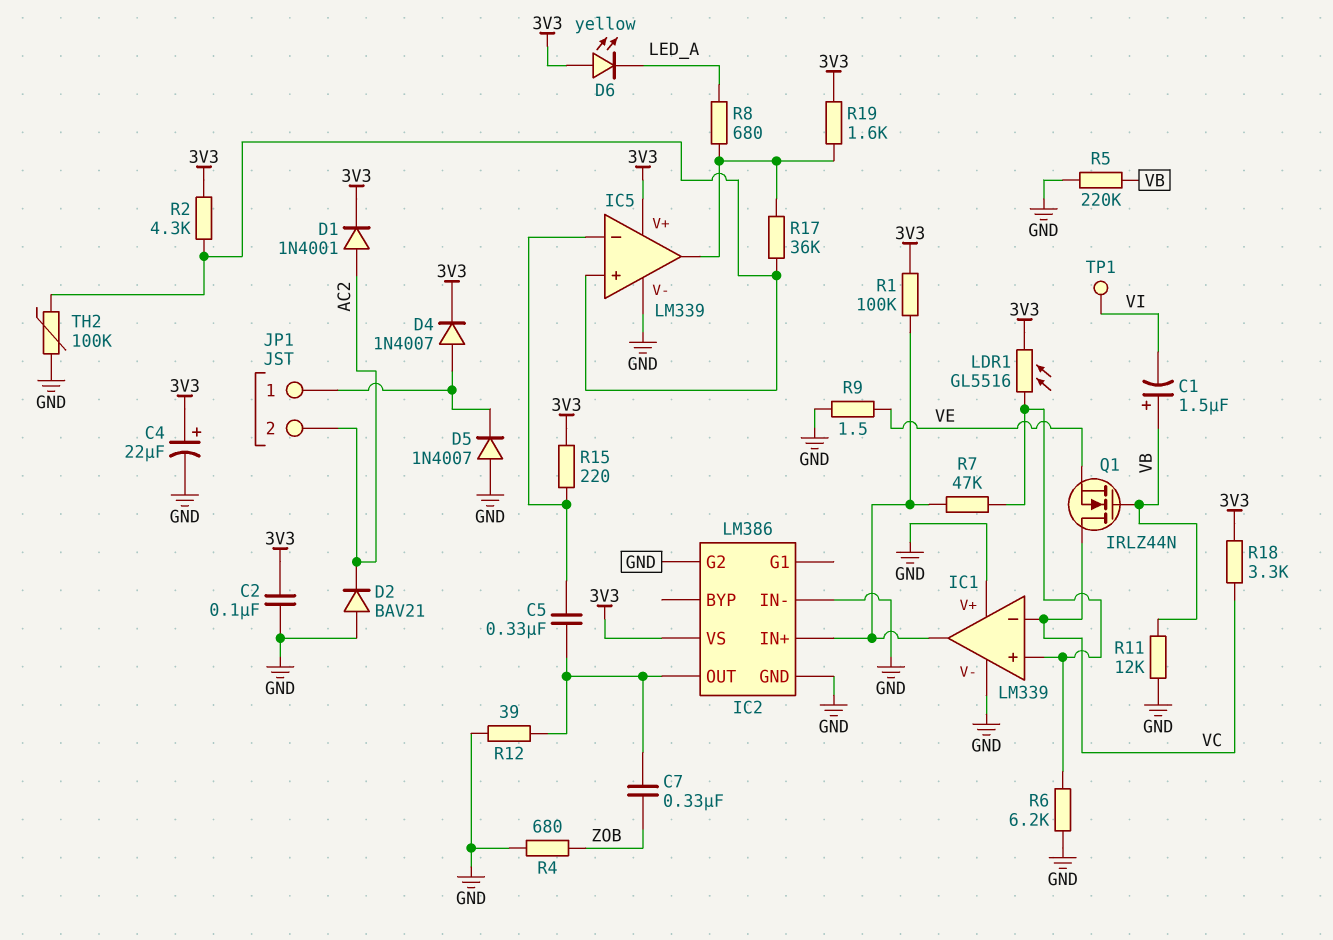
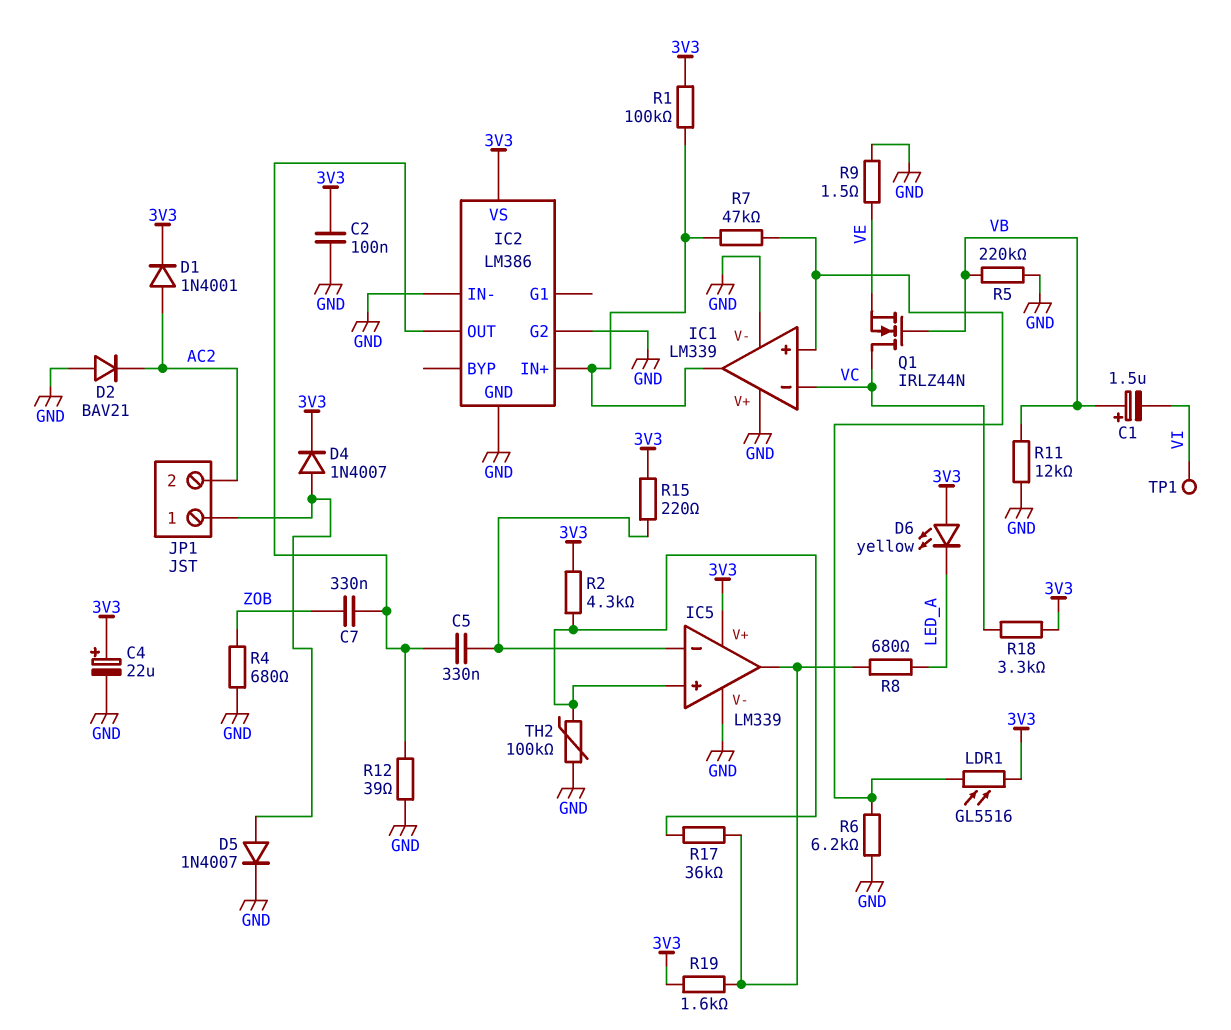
D5: diode 1N4007 (A GND, K JP1/1) -> diode 1N4007 (A JP1/1, K GND)

